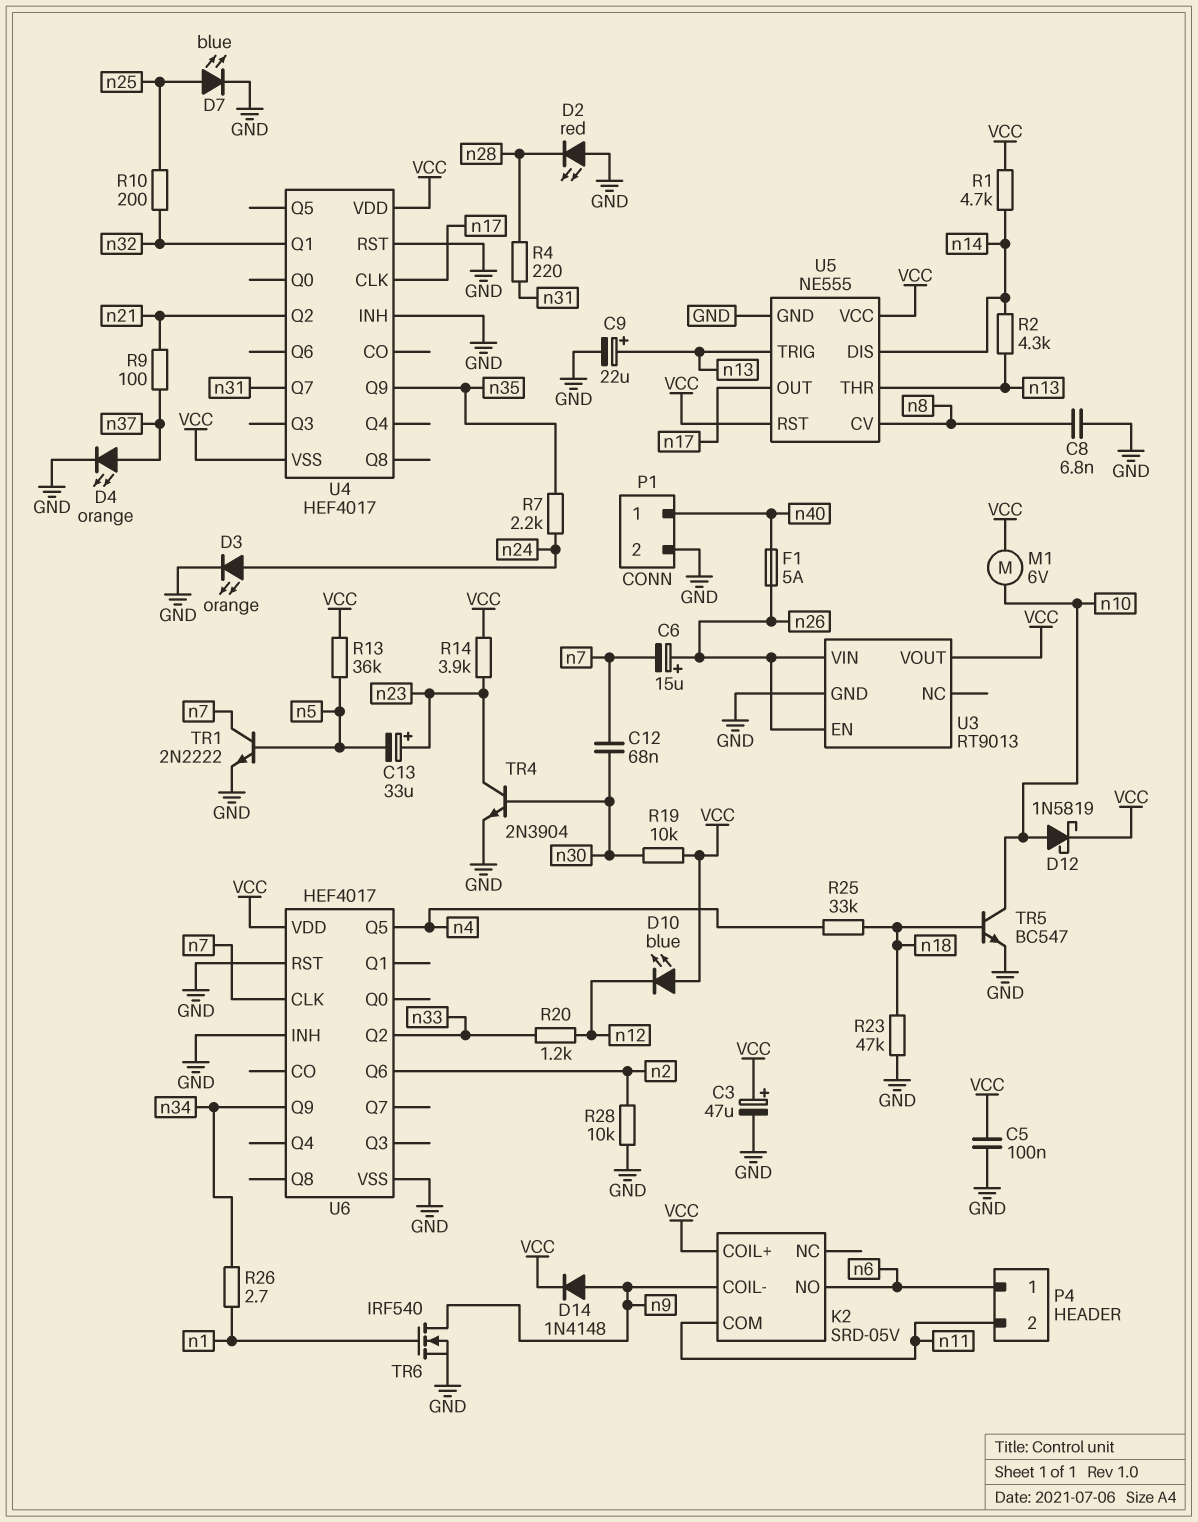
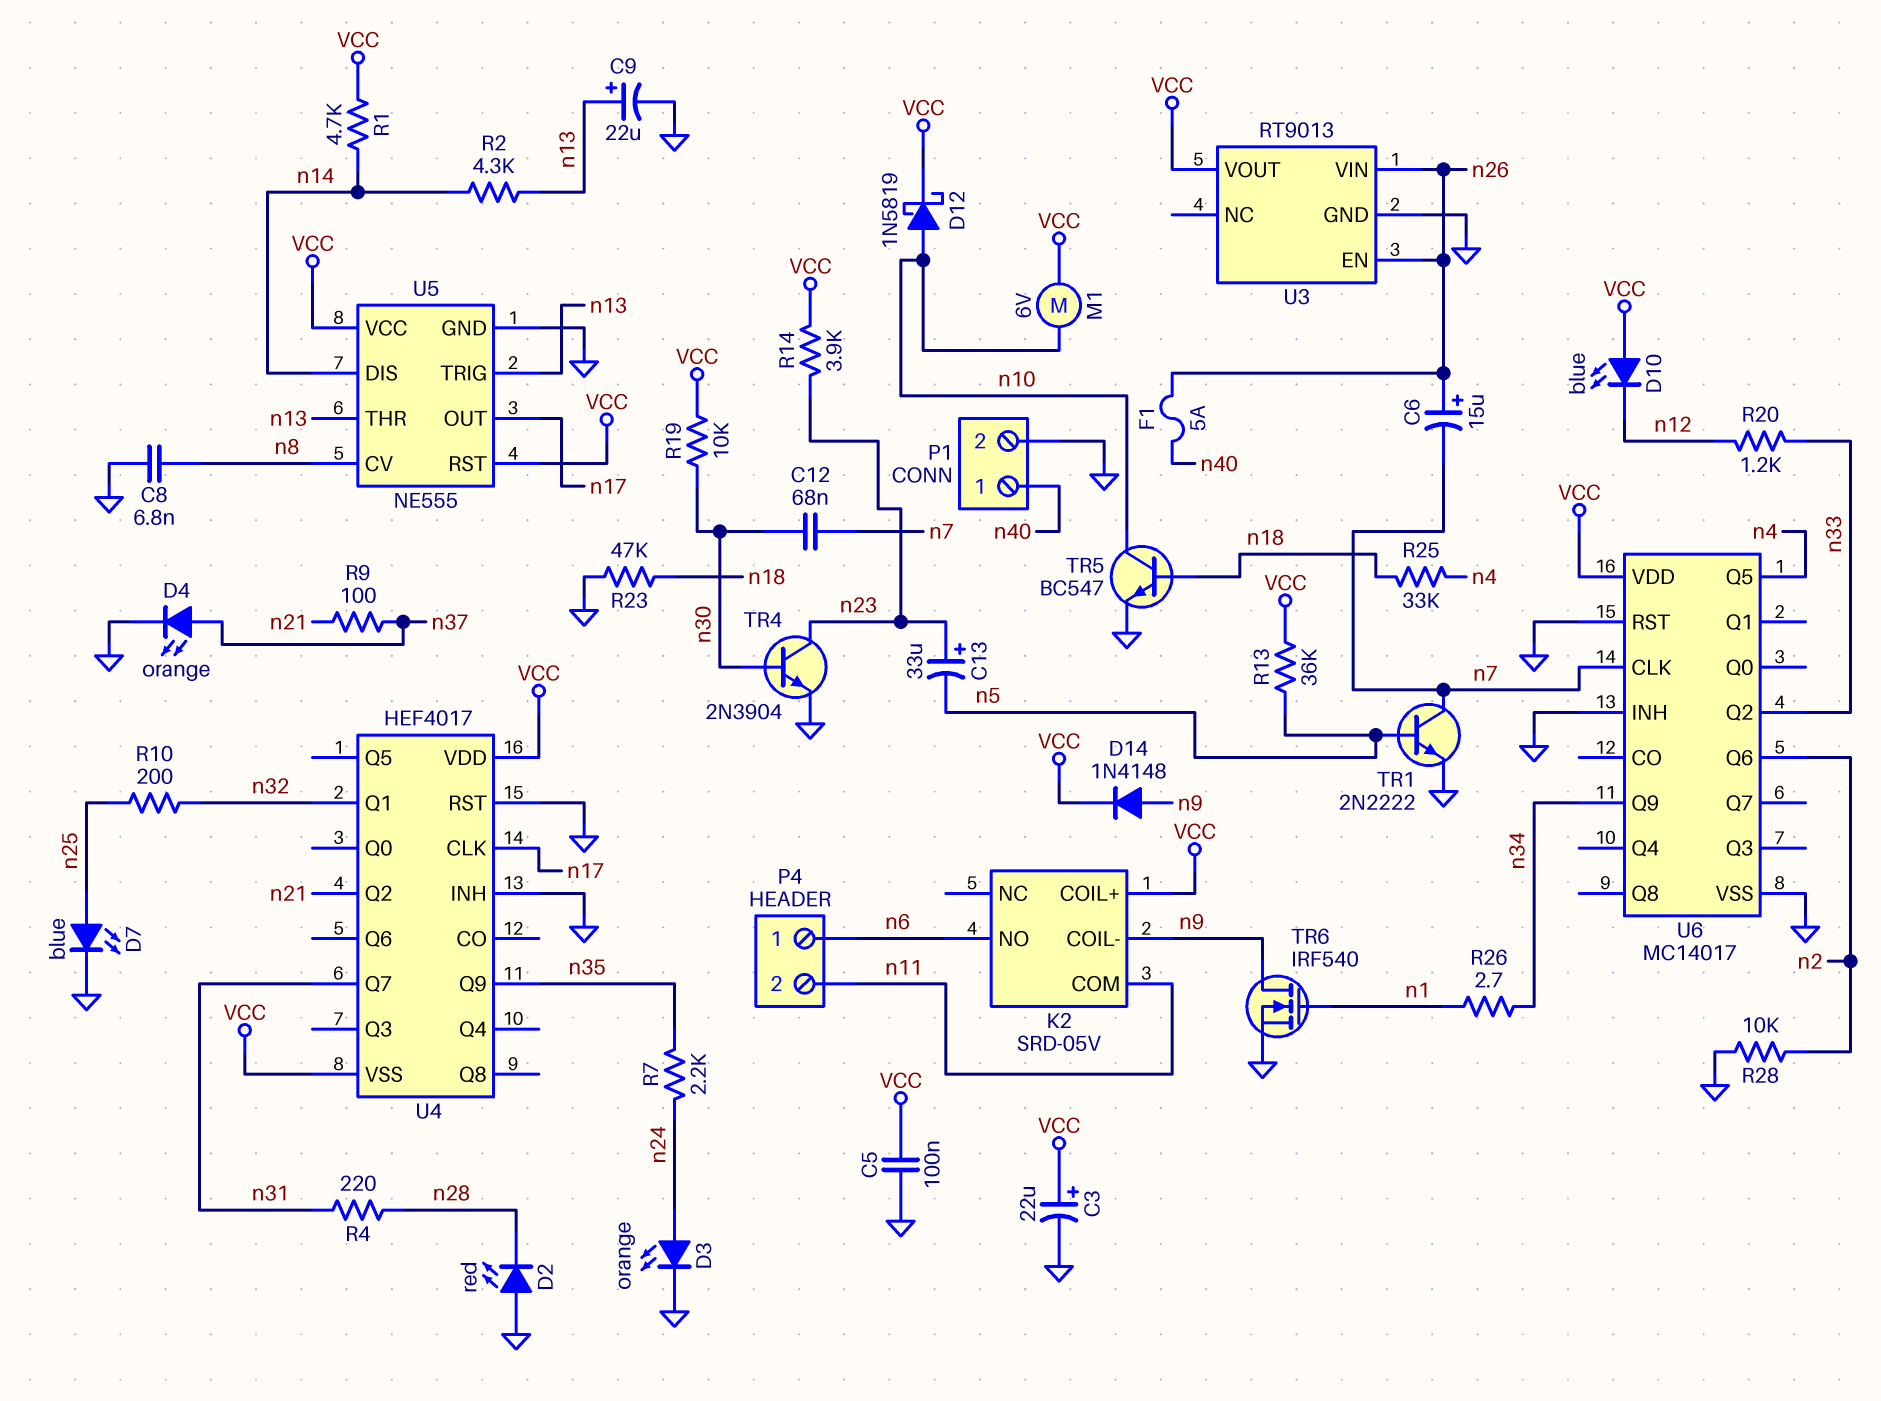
C3: 47uF (plus VCC, minus GND) -> 22uF (plus VCC, minus GND)
U6: HEF4017 -> MC14017

